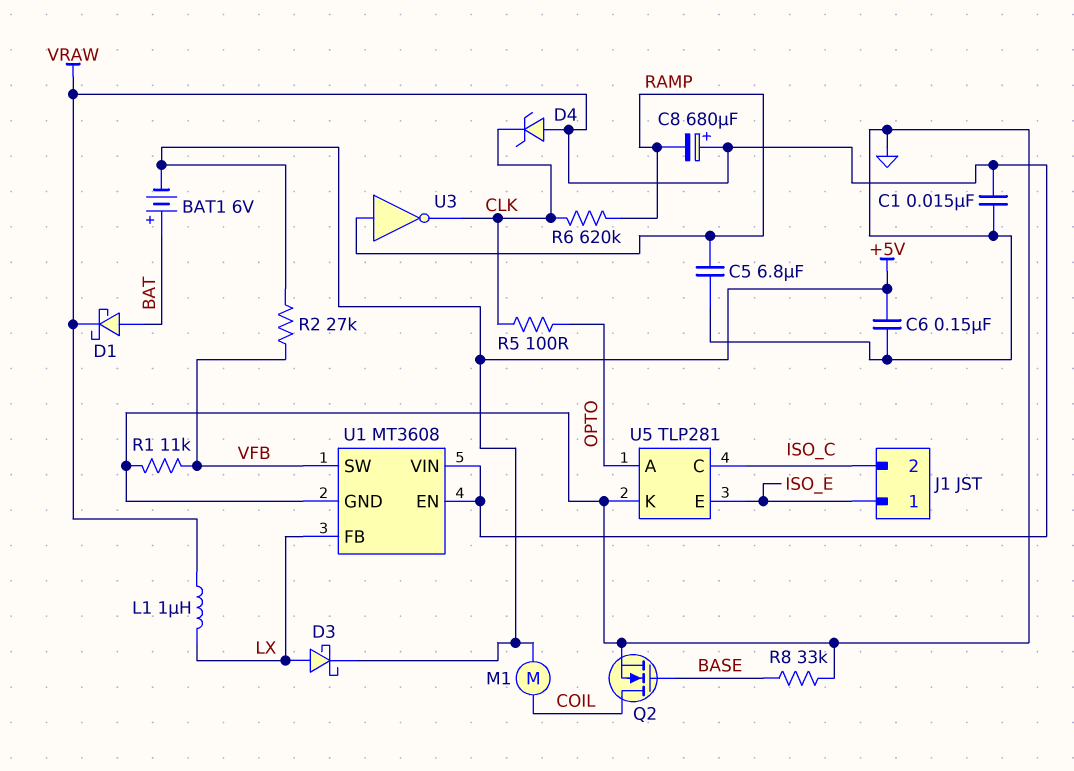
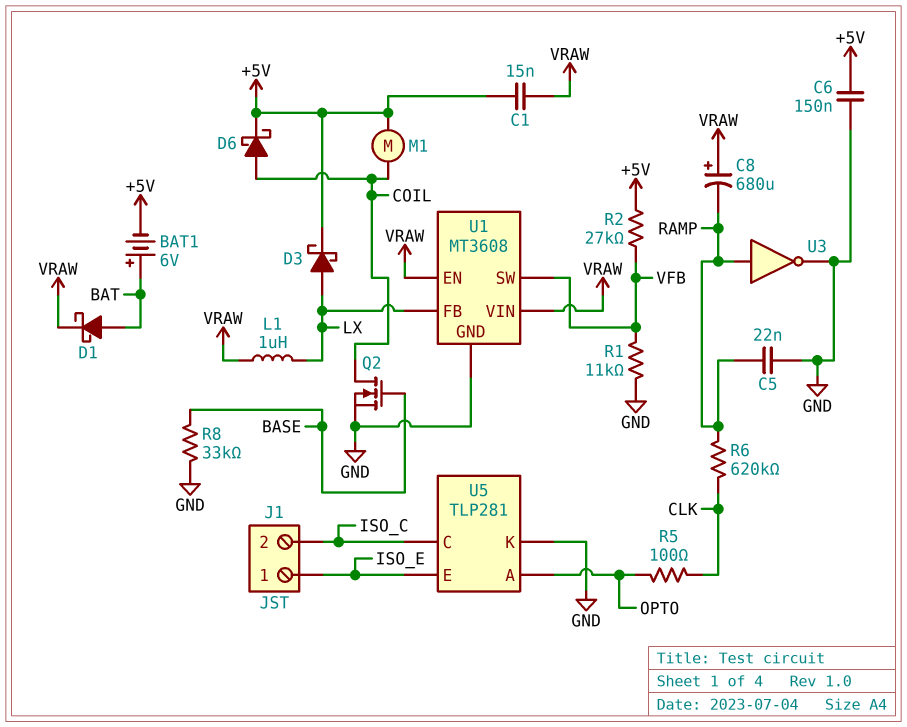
C1: 15nF (GND, VRAW) -> 15nF (+5V, VRAW)
C5: 6.8uF (GND, RAMP) -> 22nF (GND, RAMP)
D4: zener (A VRAW, K CLK) -> none
D6: none -> schottky (A COIL, K +5V)
U3: NOT (in RAMP, out CLK) -> NOT (in RAMP, out GND)

